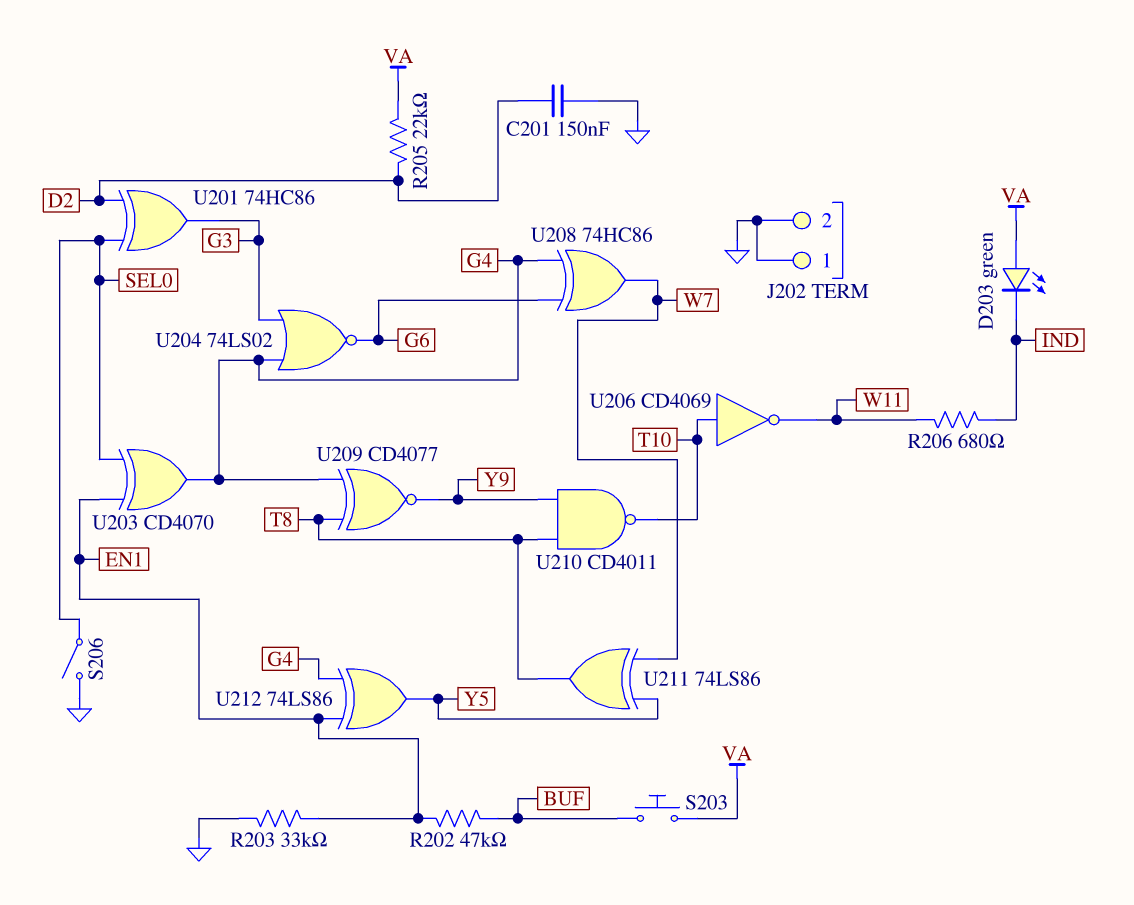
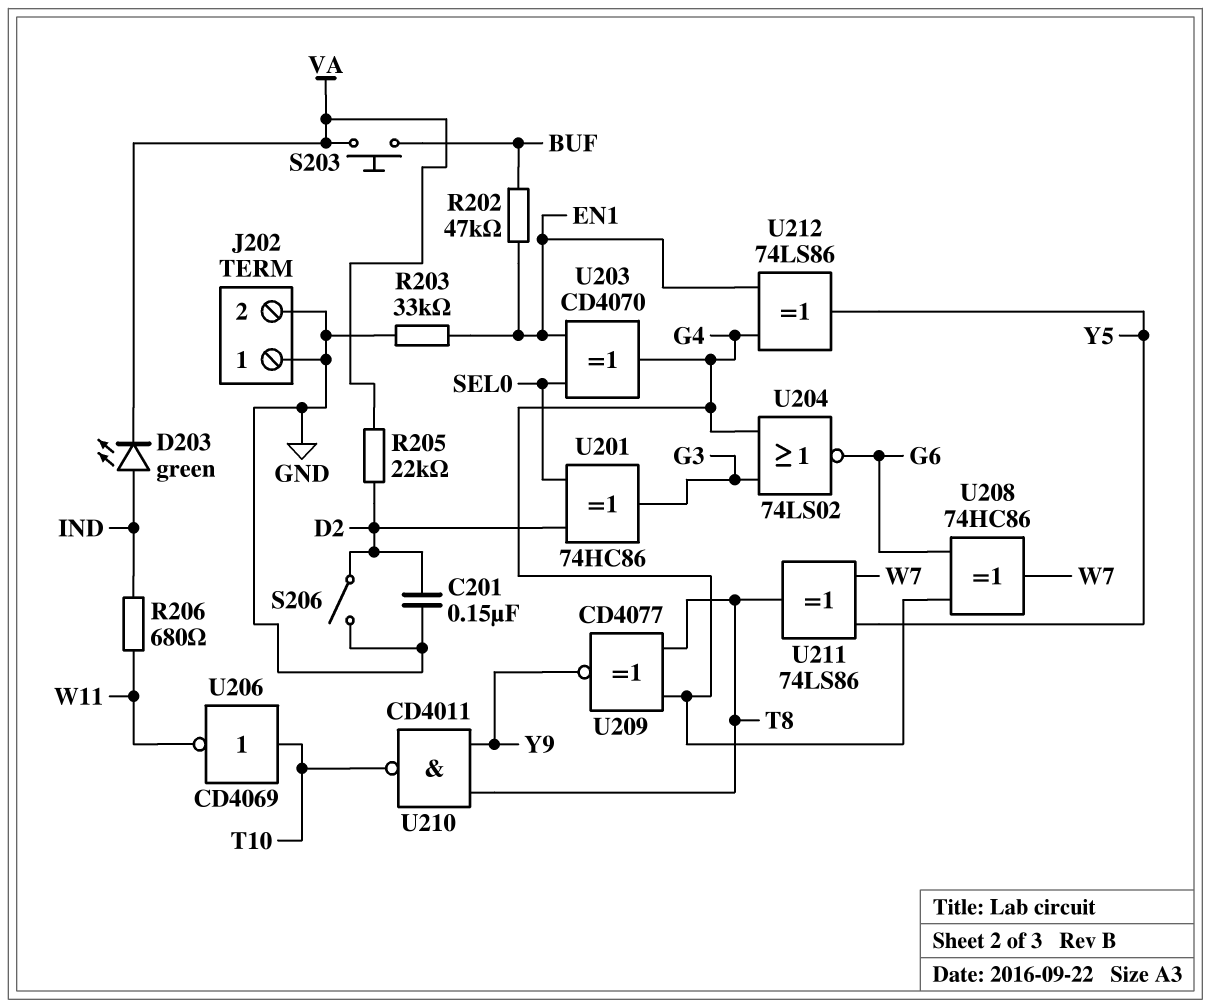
D203: LED green (A VA, K IND) -> LED green (A IND, K VA)
S206: switch (GND, SEL0) -> switch (D2, GND)

